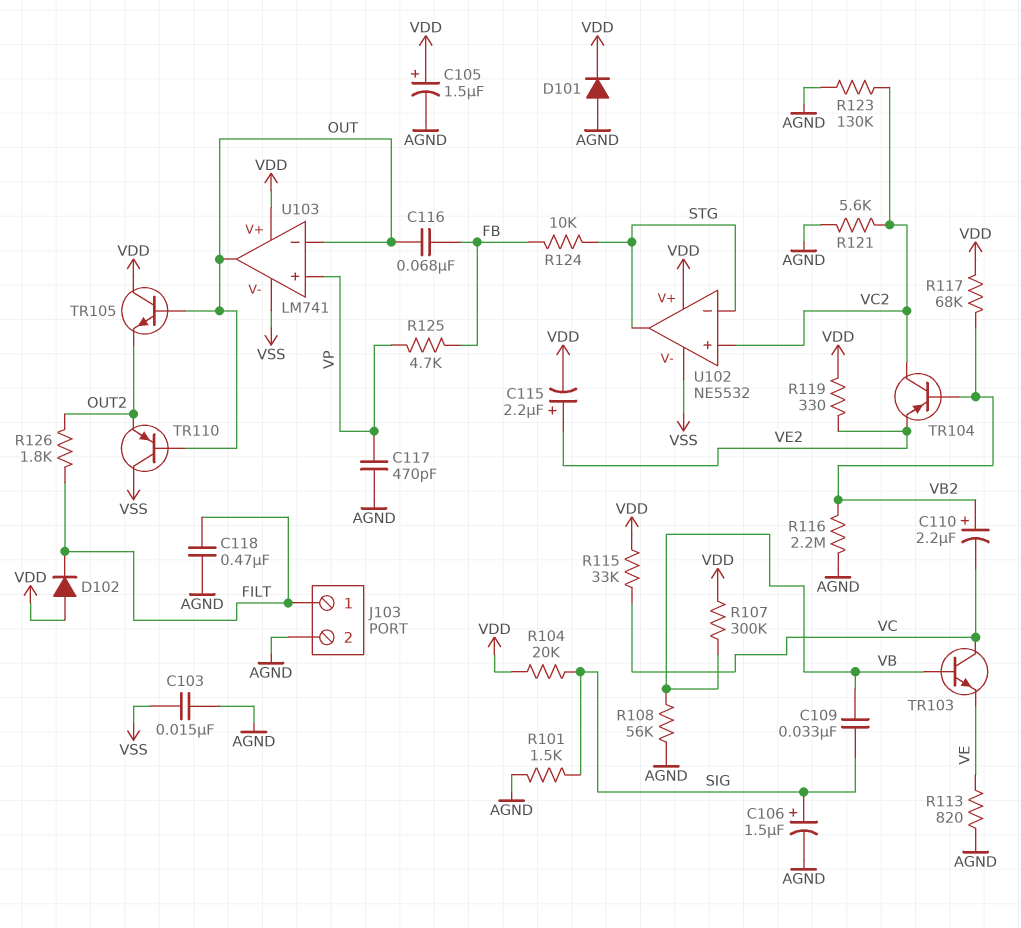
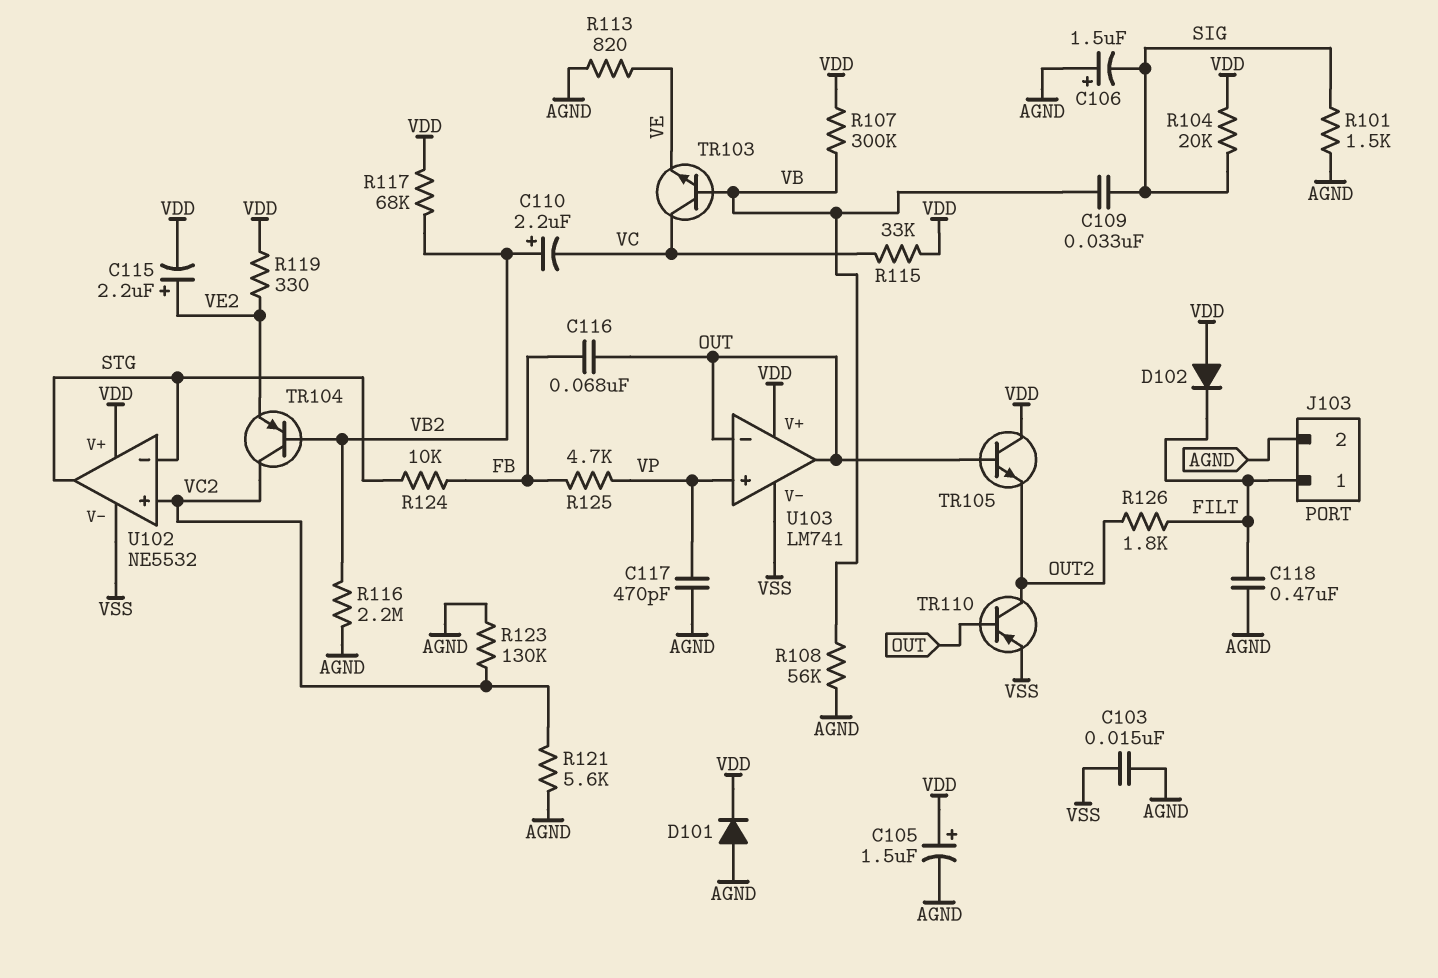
C106: 1.5uF (plus SIG, minus AGND) -> 1.5uF (plus AGND, minus SIG)
TR110: PNP (B OUT, C VSS, E OUT2) -> PNP (B OUT, C OUT2, E VSS)

